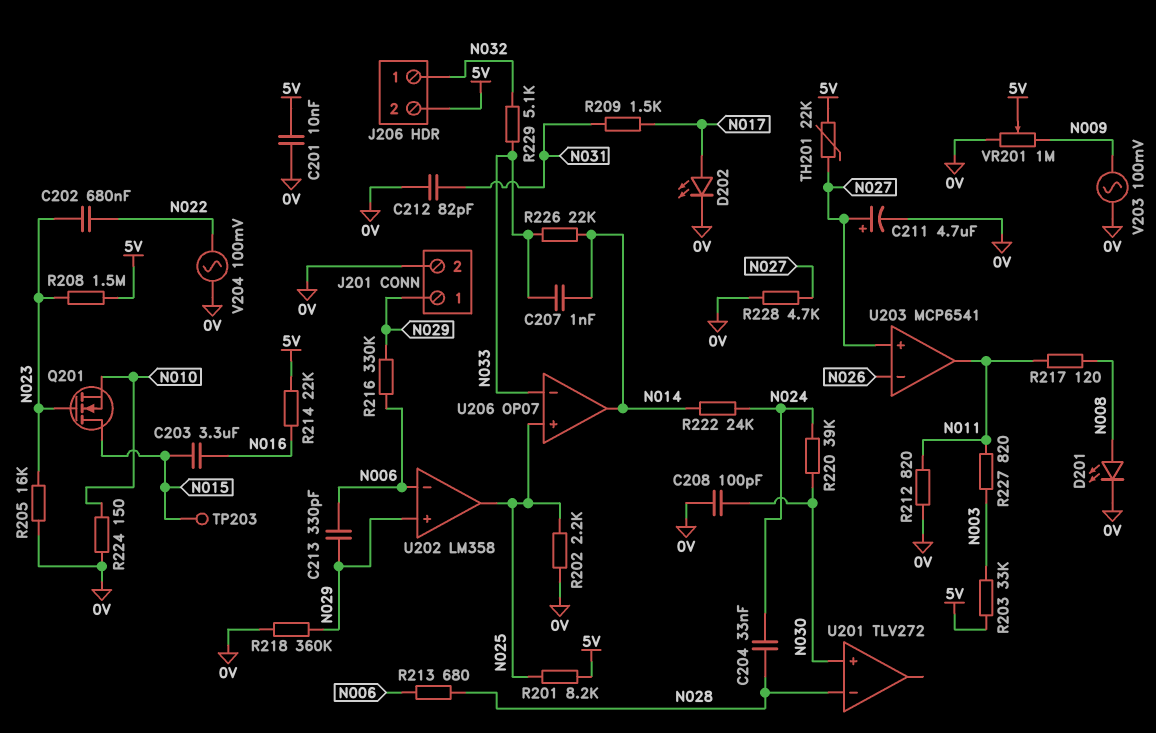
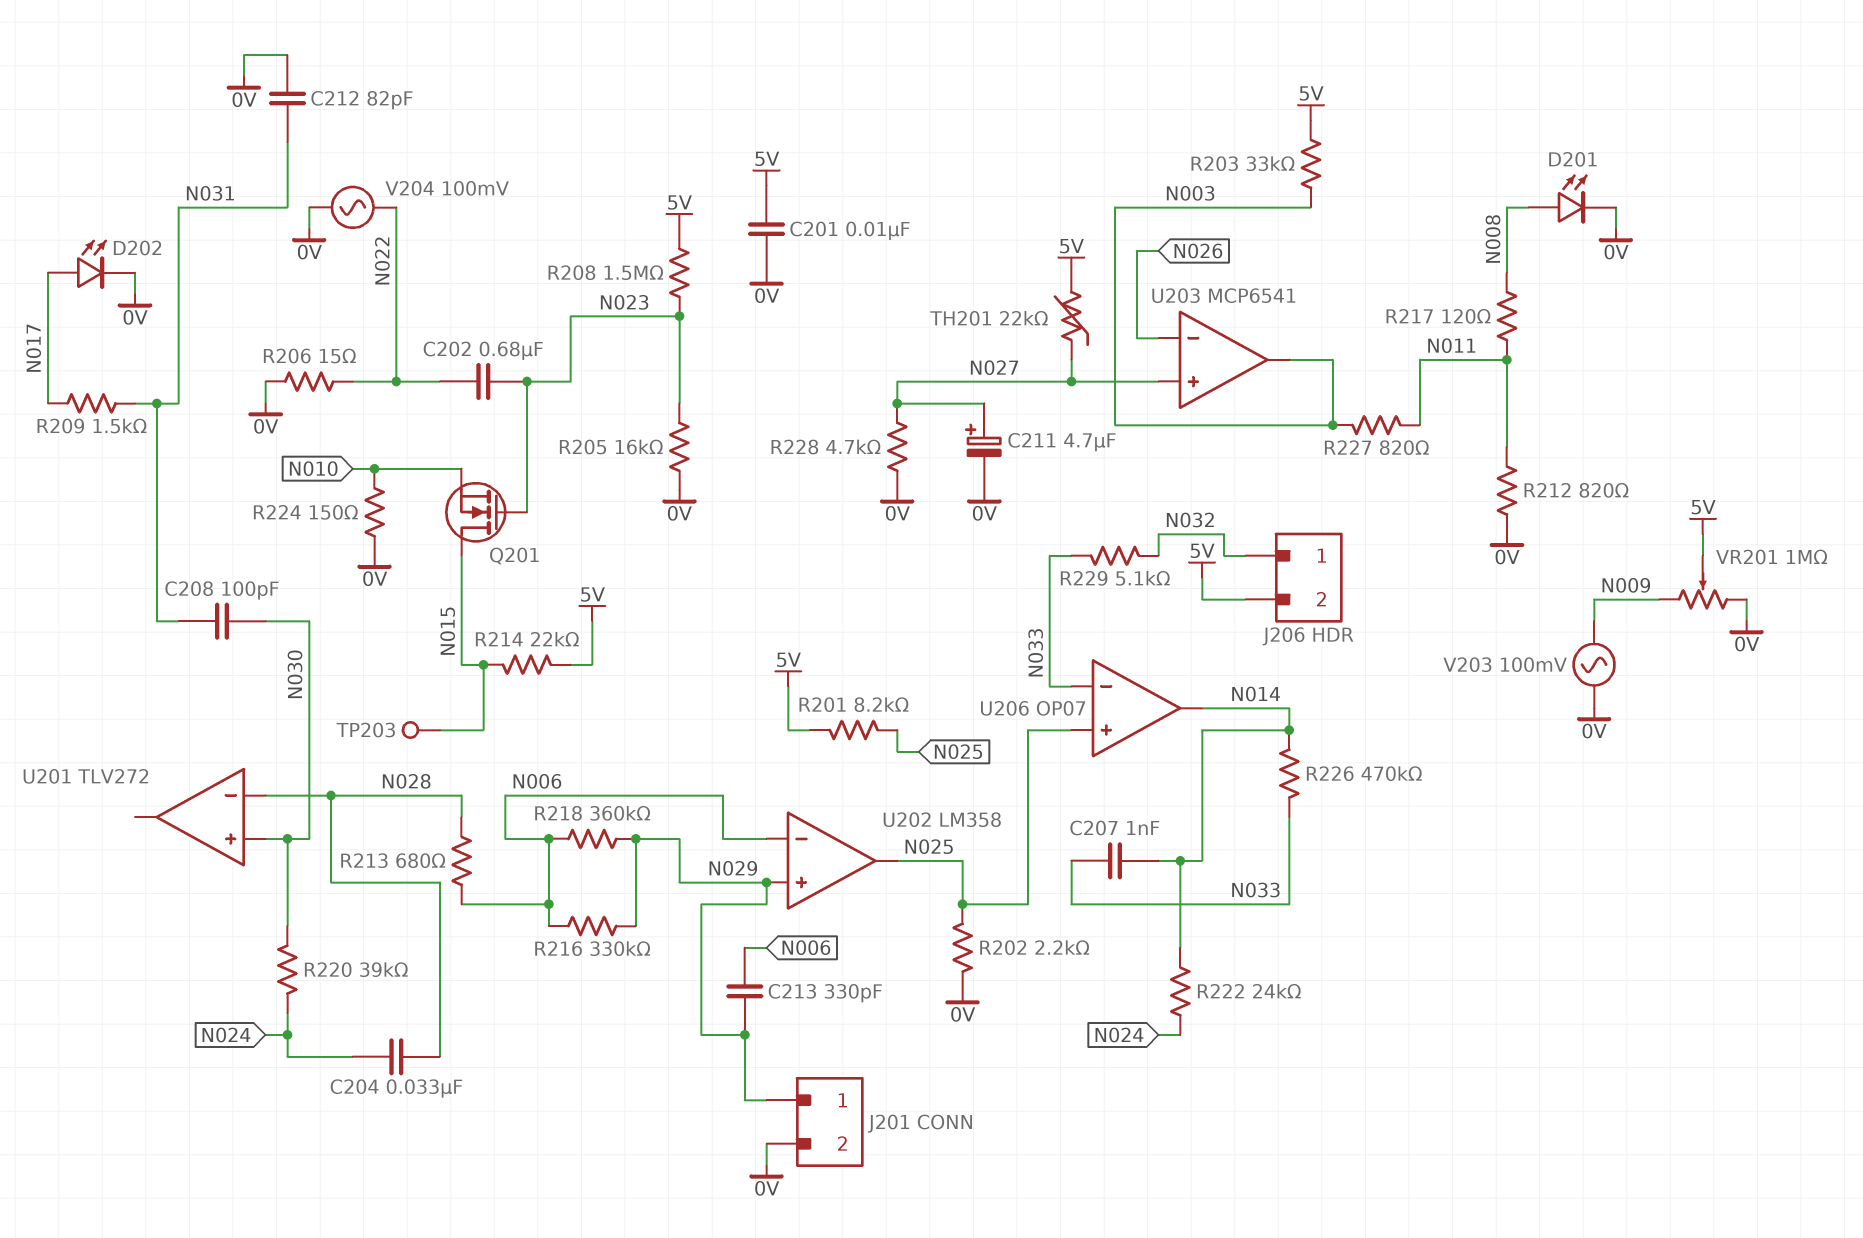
C203: 3.3uF (N015, N016) -> none
C208: 100pF (0V, N030) -> 100pF (N030, N031)
R206: none -> 15 (0V, N022)
R214: 22k (5V, N016) -> 22k (5V, N015)
R218: 360k (0V, N029) -> 360k (N006, N029)
R226: 22k (N014, N033) -> 470k (N014, N033)
U203 pin out: N011 -> N003

